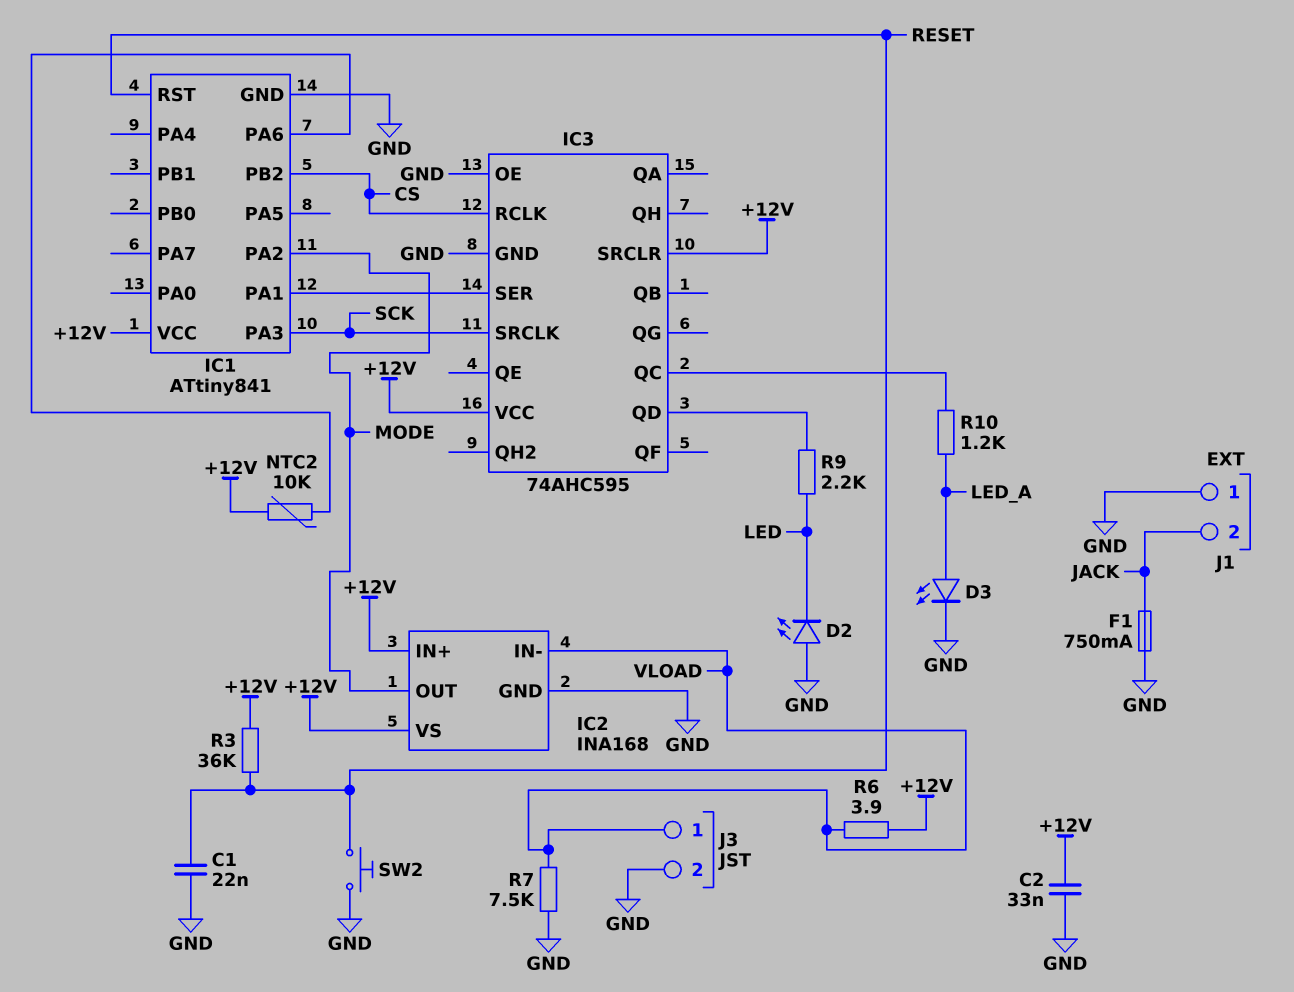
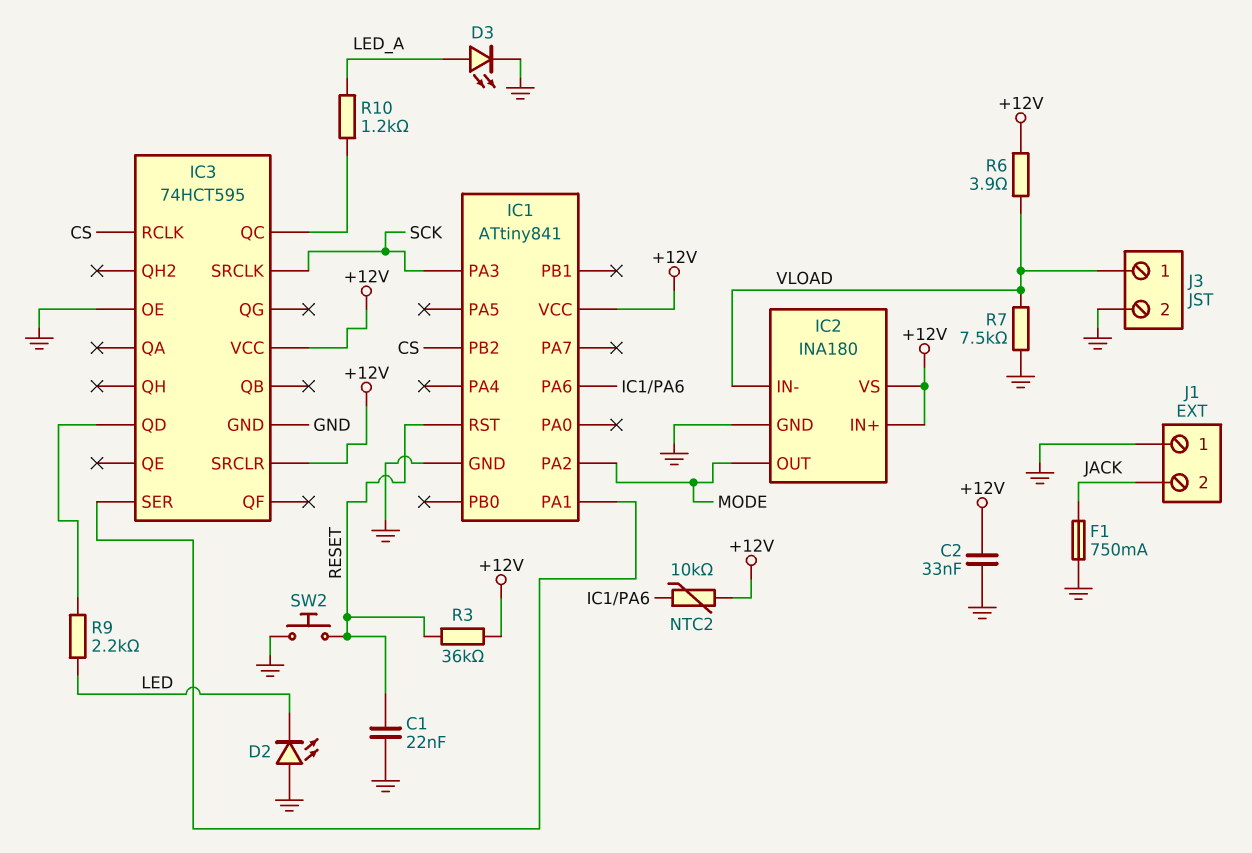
IC2: INA168 -> INA180
IC3: 74AHC595 -> 74HCT595

